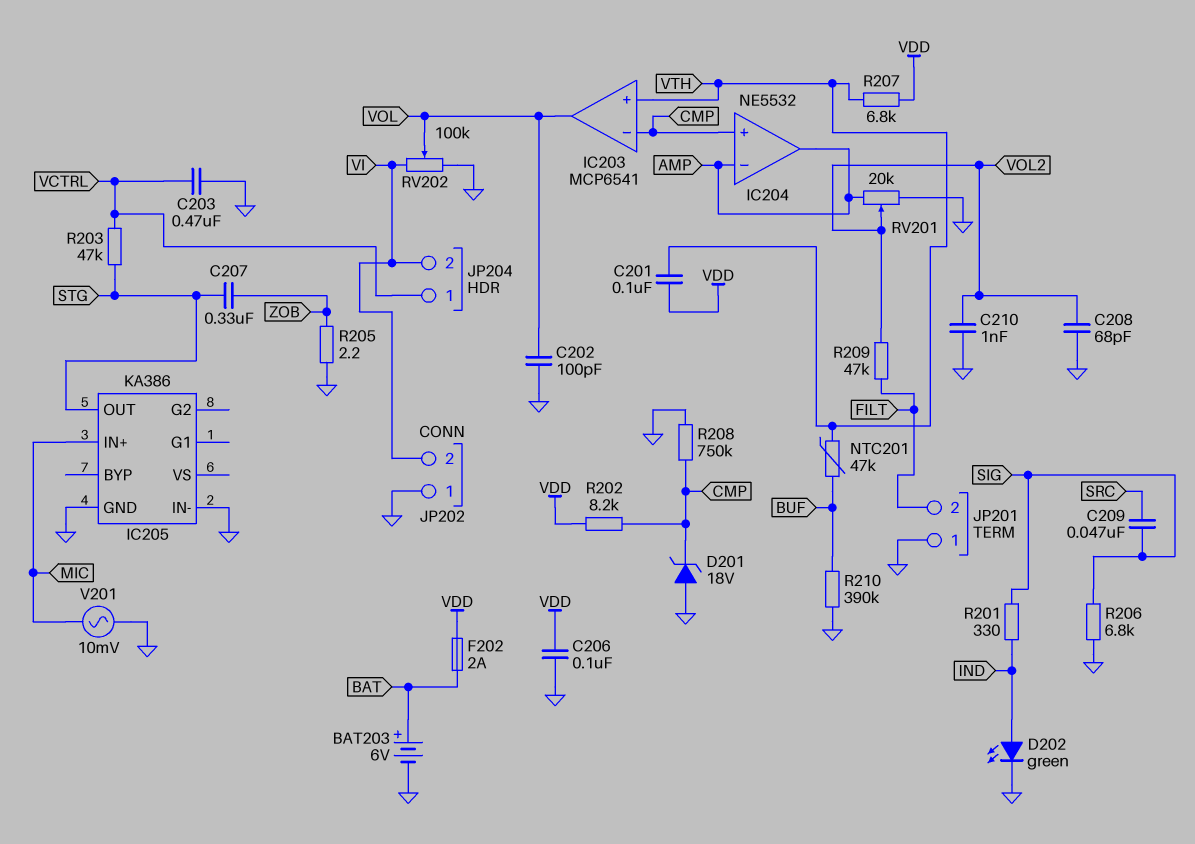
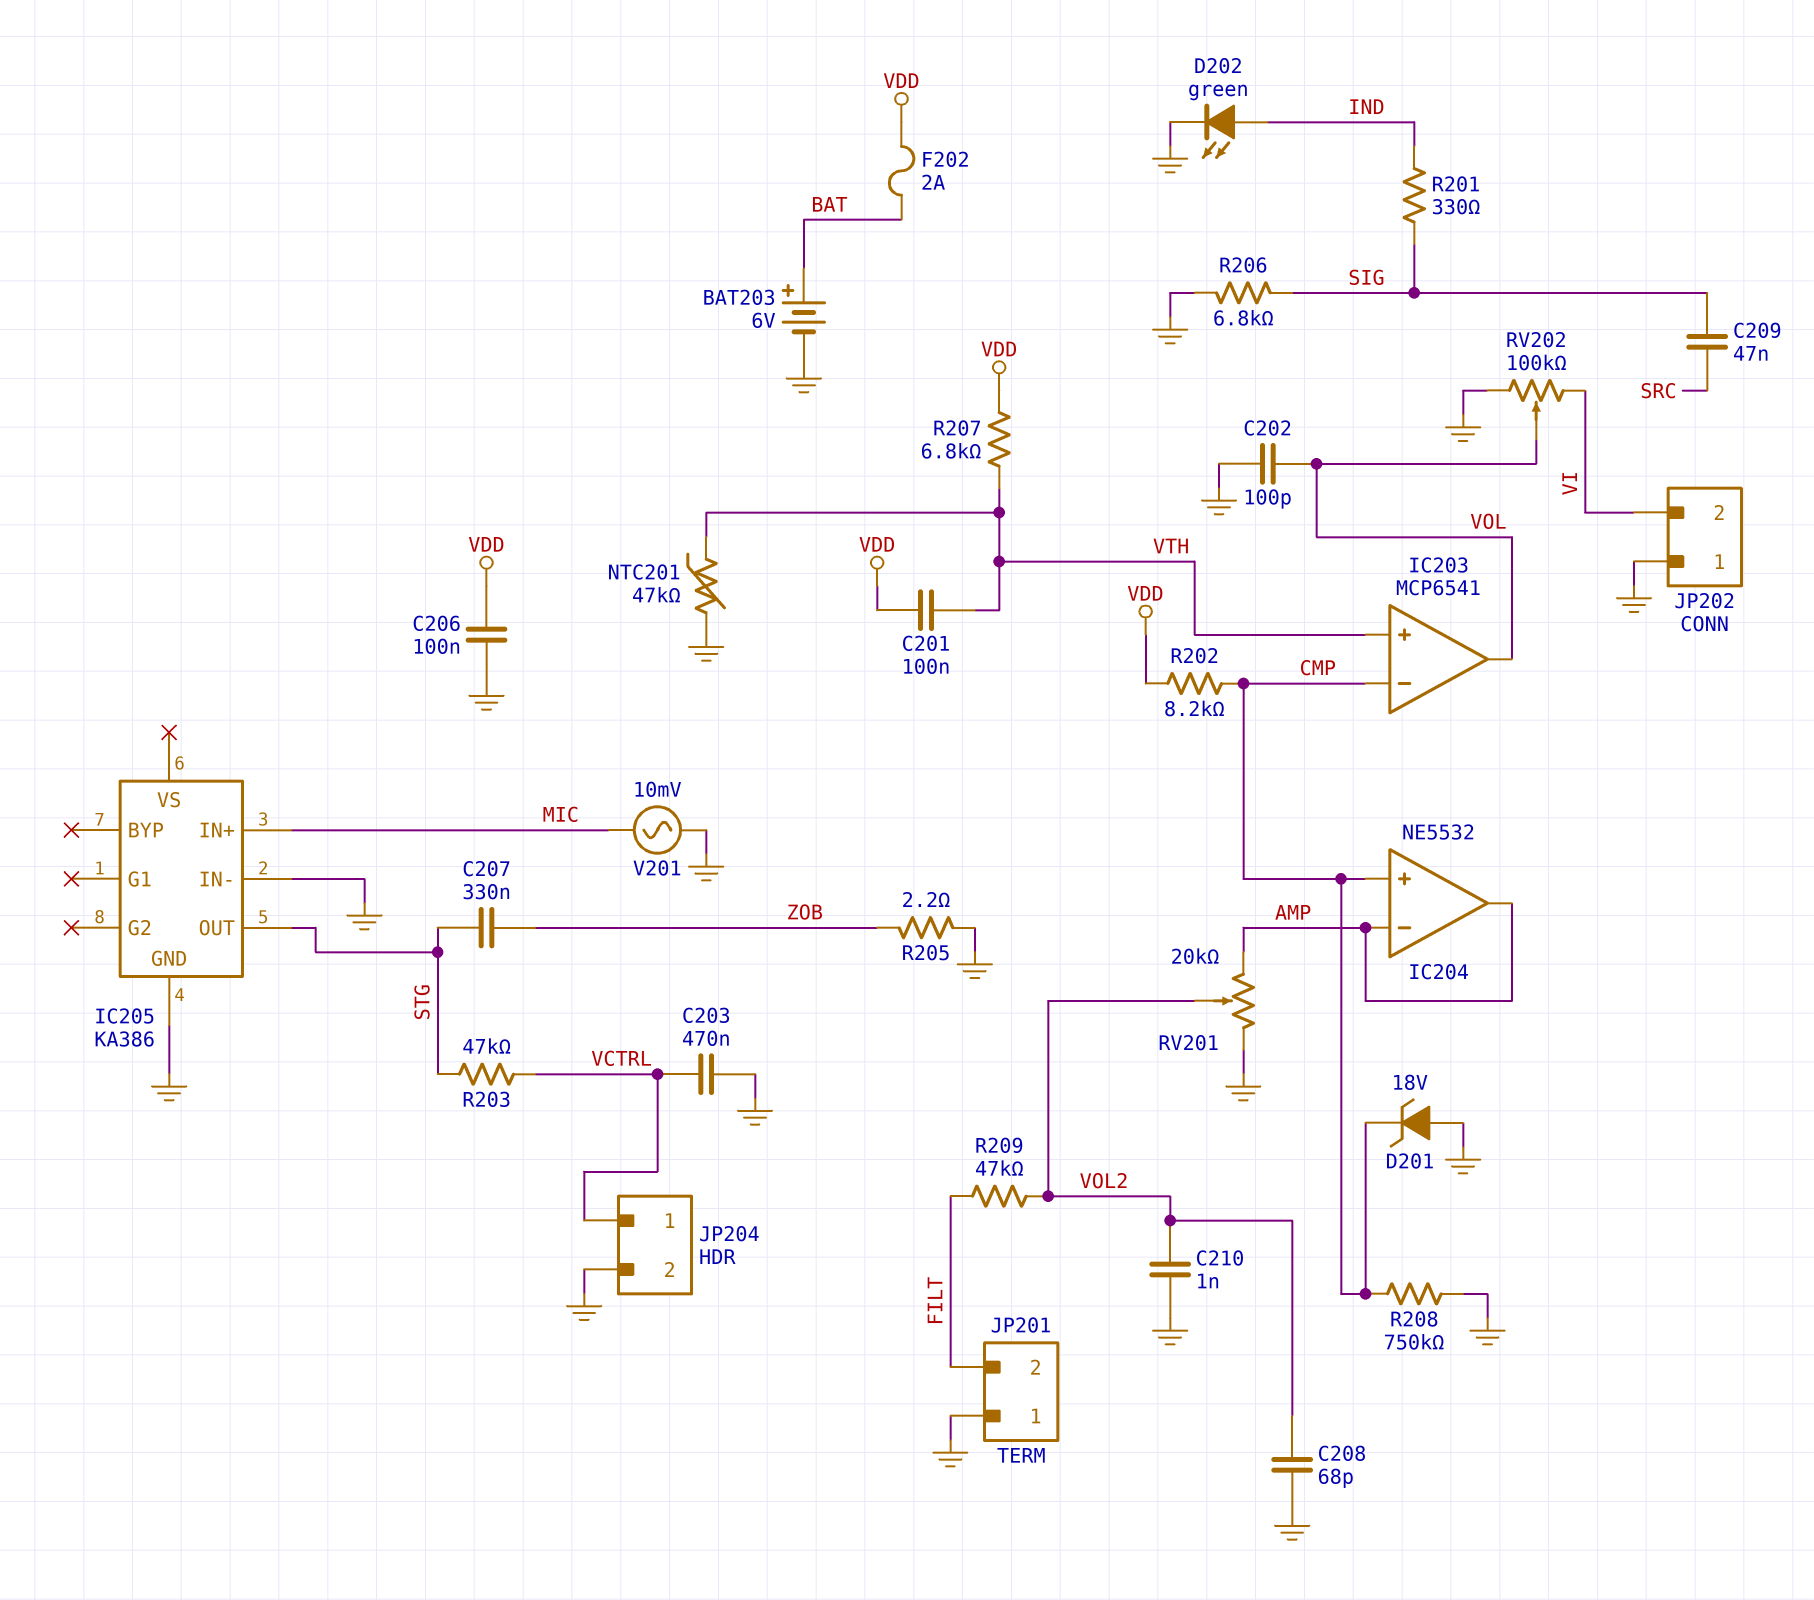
JP204 pin 2: VI -> GND
NTC201: 47k (BUF, VTH) -> 47k (GND, VTH)
R210: 390k (BUF, GND) -> none

